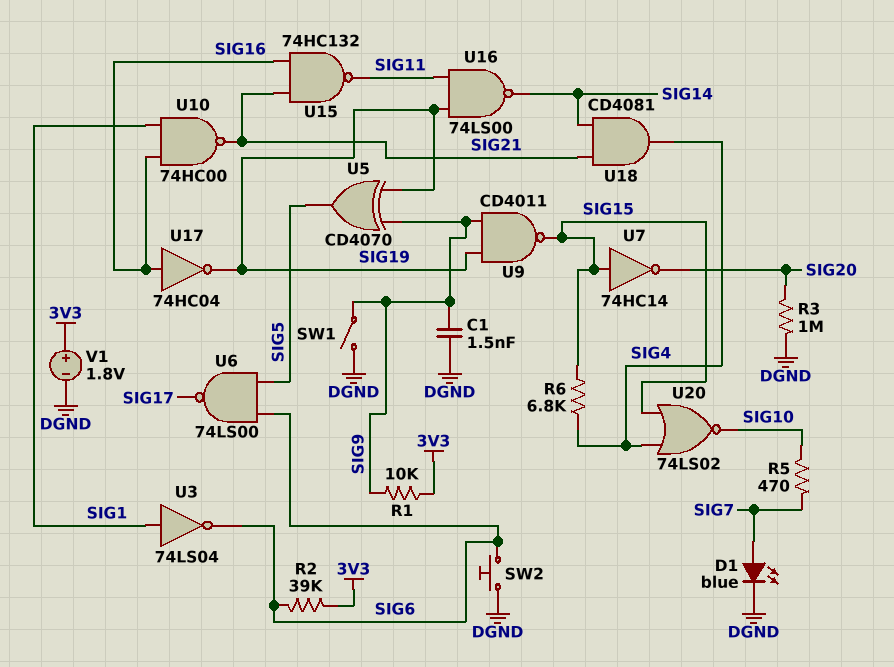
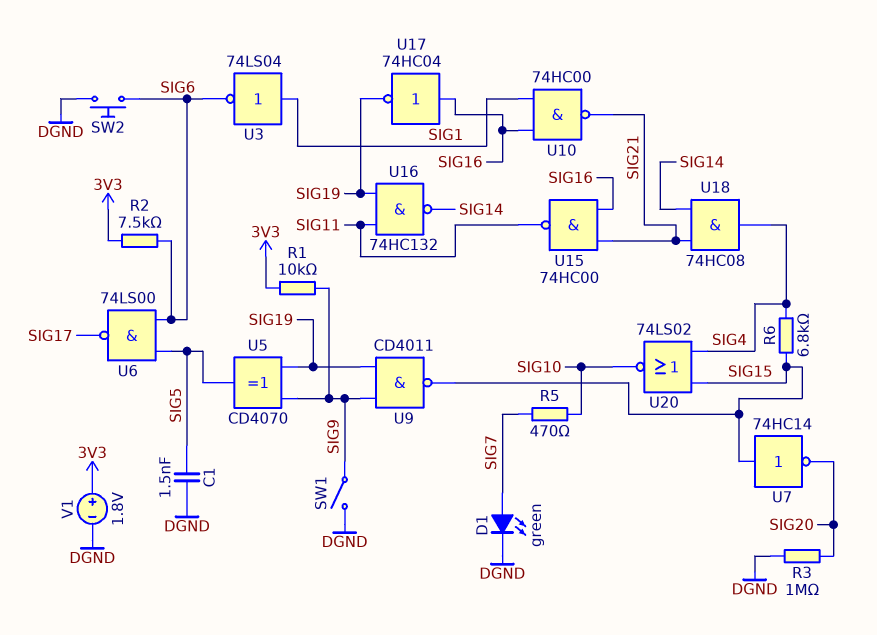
C1: 1.5nF (DGND, SIG9) -> 1.5nF (DGND, SIG5)
D1: LED blue (A SIG7, K DGND) -> LED green (A SIG7, K DGND)
R2: 39k (3V3, SIG6) -> 7.5k (3V3, SIG6)
U15: NAND 74HC132 (in SIG16, in SIG21, out SIG11) -> NAND 74HC00 (in SIG16, in SIG21, out SIG11)
U16: NAND 74LS00 (in SIG11, in SIG19, out SIG14) -> NAND 74HC132 (in SIG11, in SIG19, out SIG14)
U18: AND CD4081 (in SIG14, in SIG21, out SIG4) -> AND 74HC08 (in SIG14, in SIG21, out SIG4)

